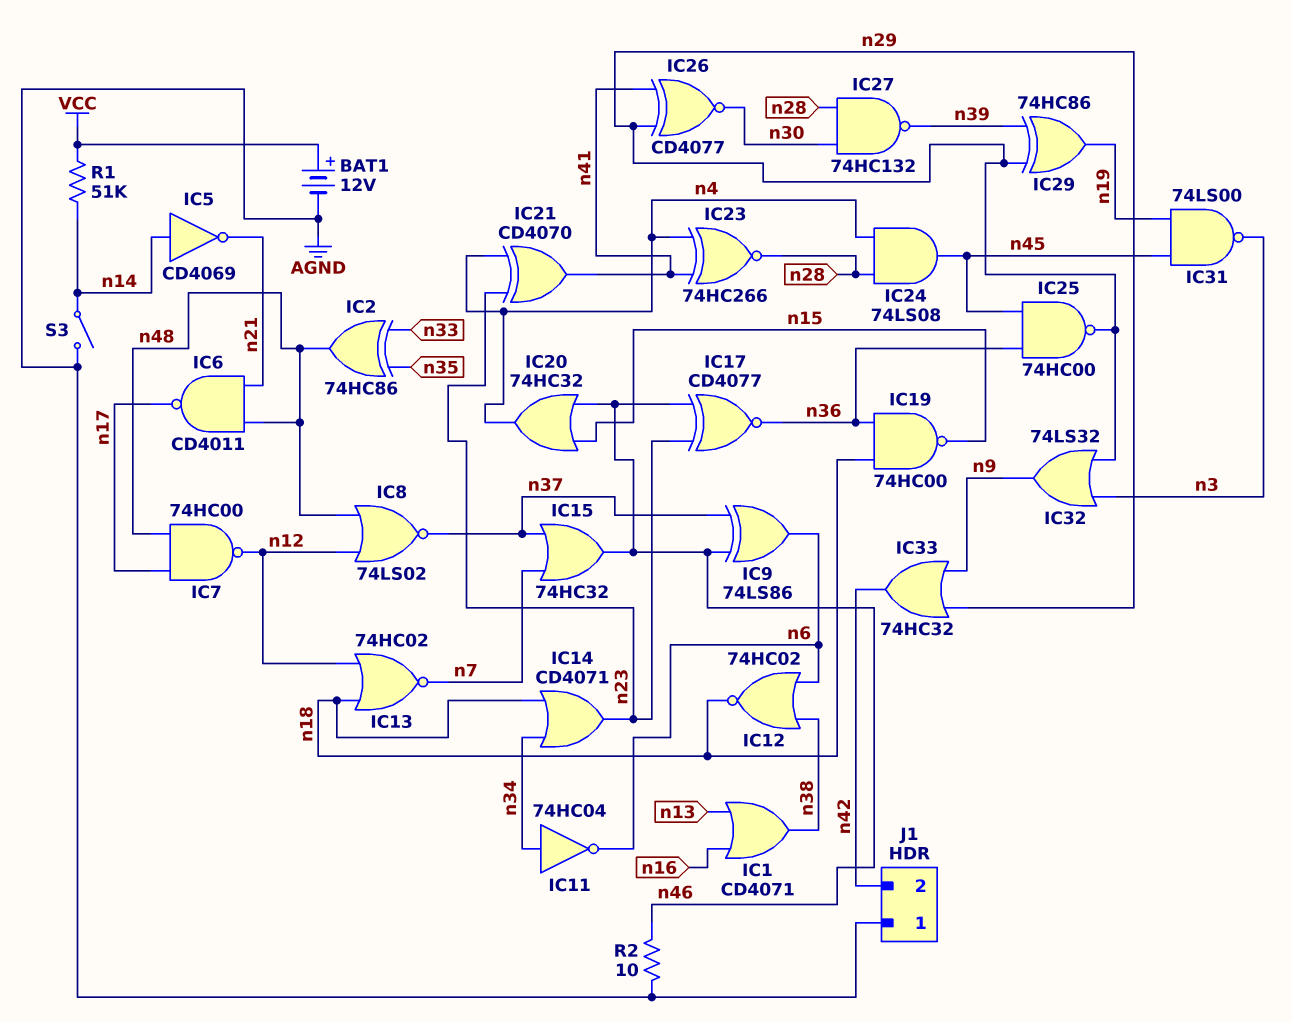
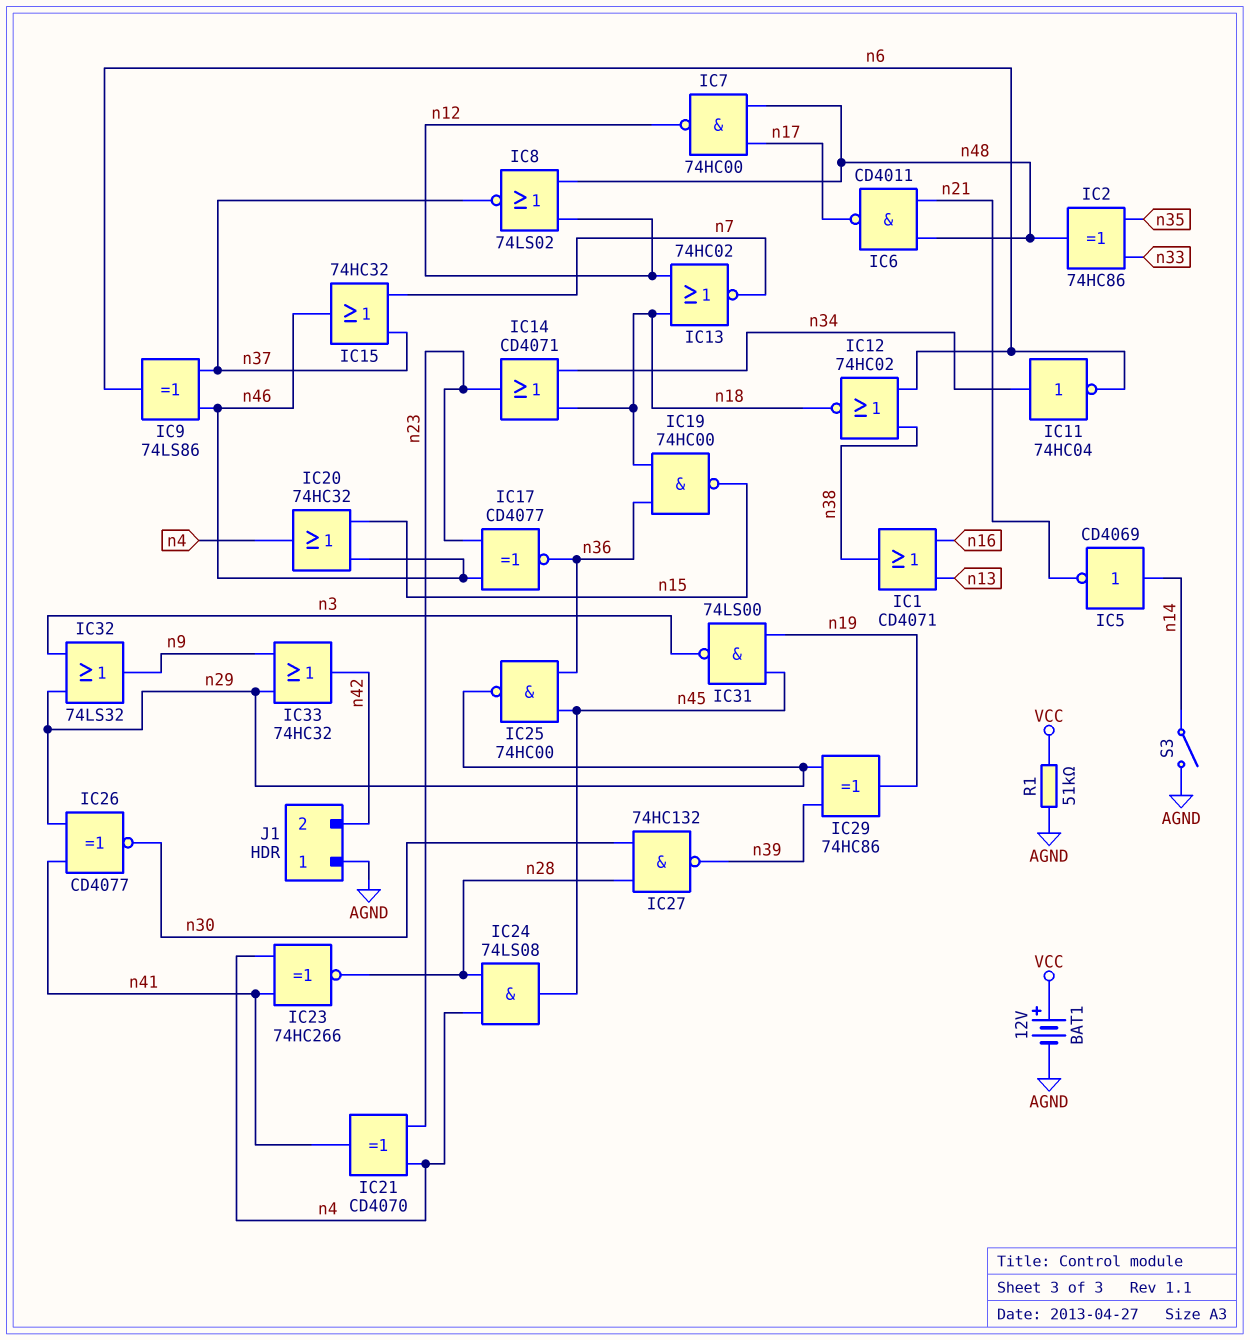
R1: 51k (VCC, n14) -> 51k (AGND, VCC)
R2: 10 (AGND, n46) -> none

